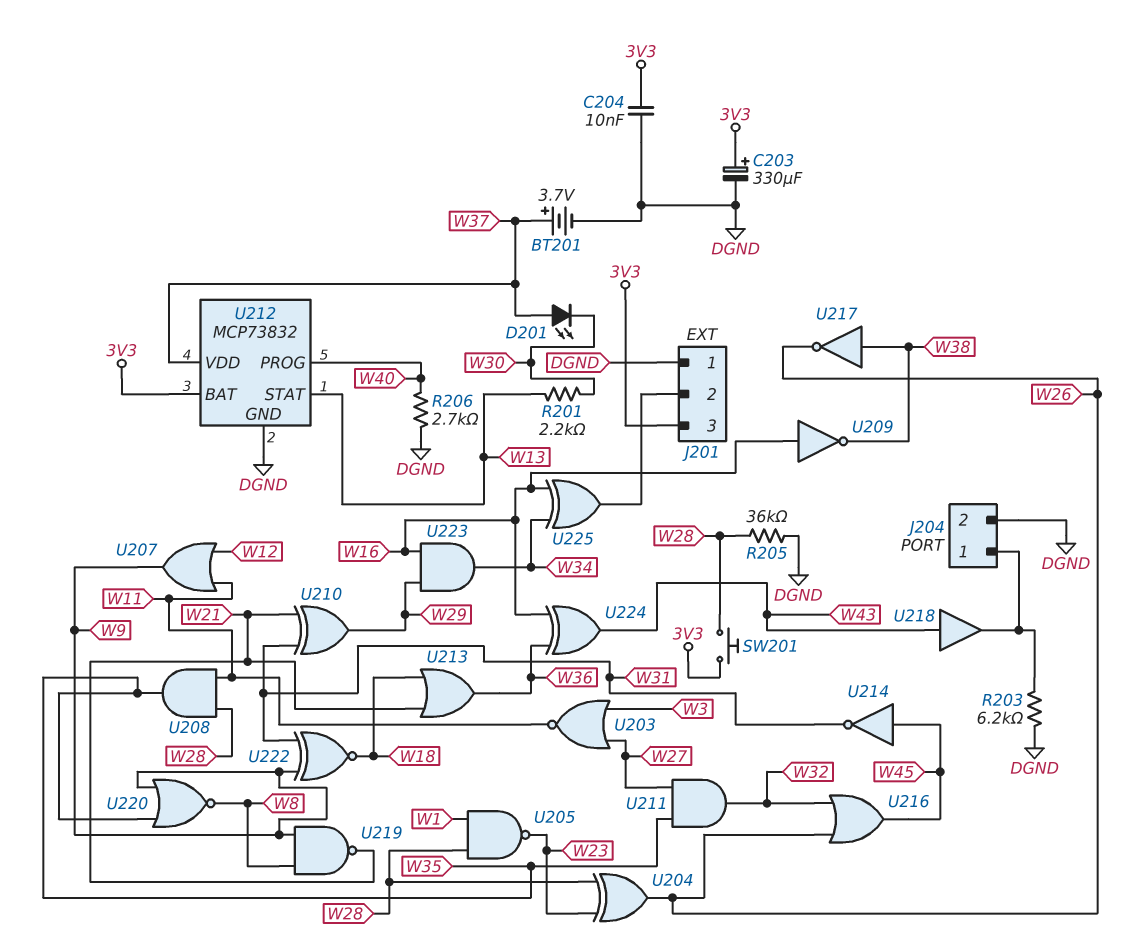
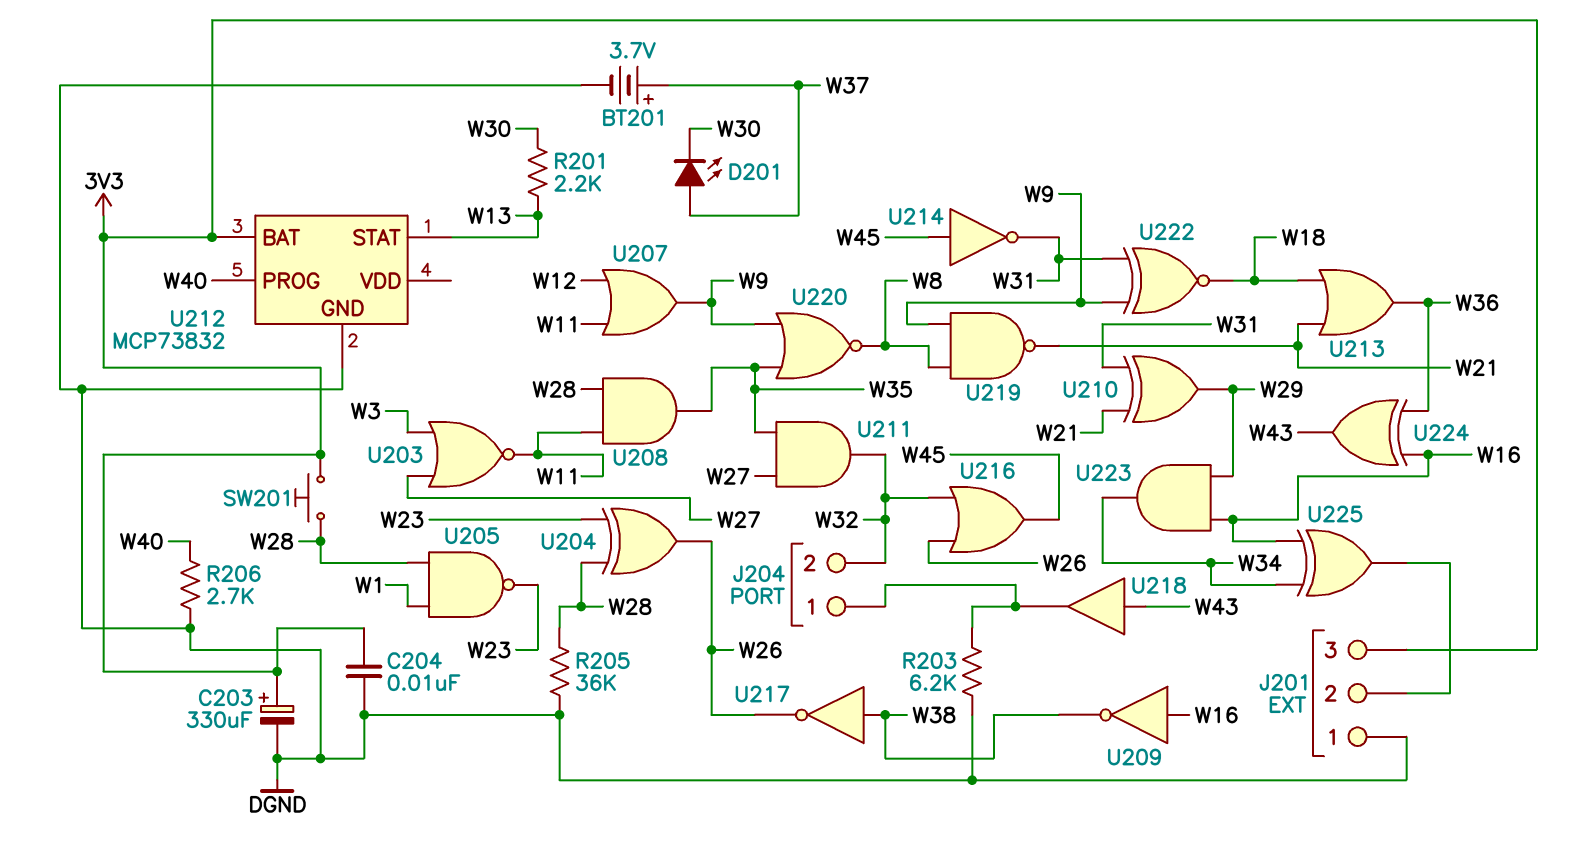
J204 pin 2: DGND -> W32
U212 pin VDD: W37 -> none

